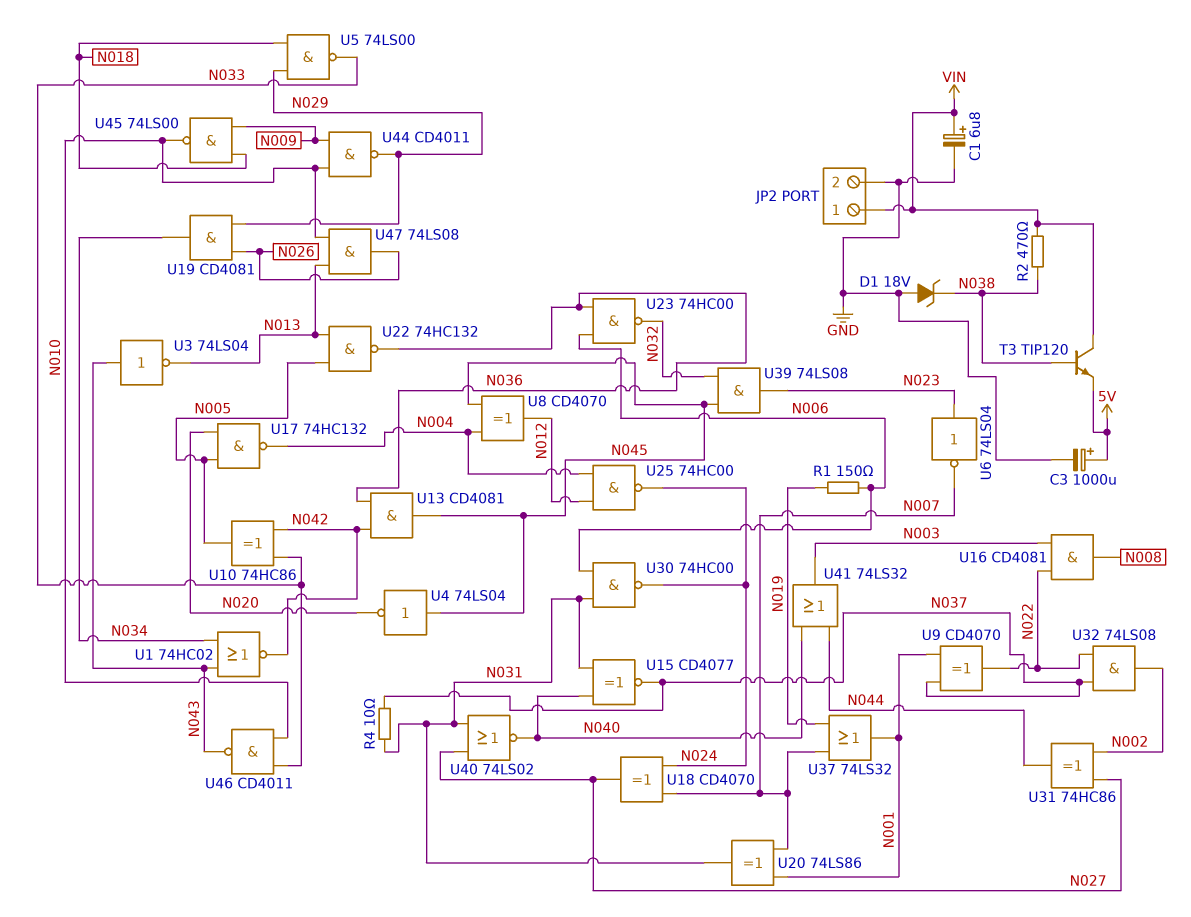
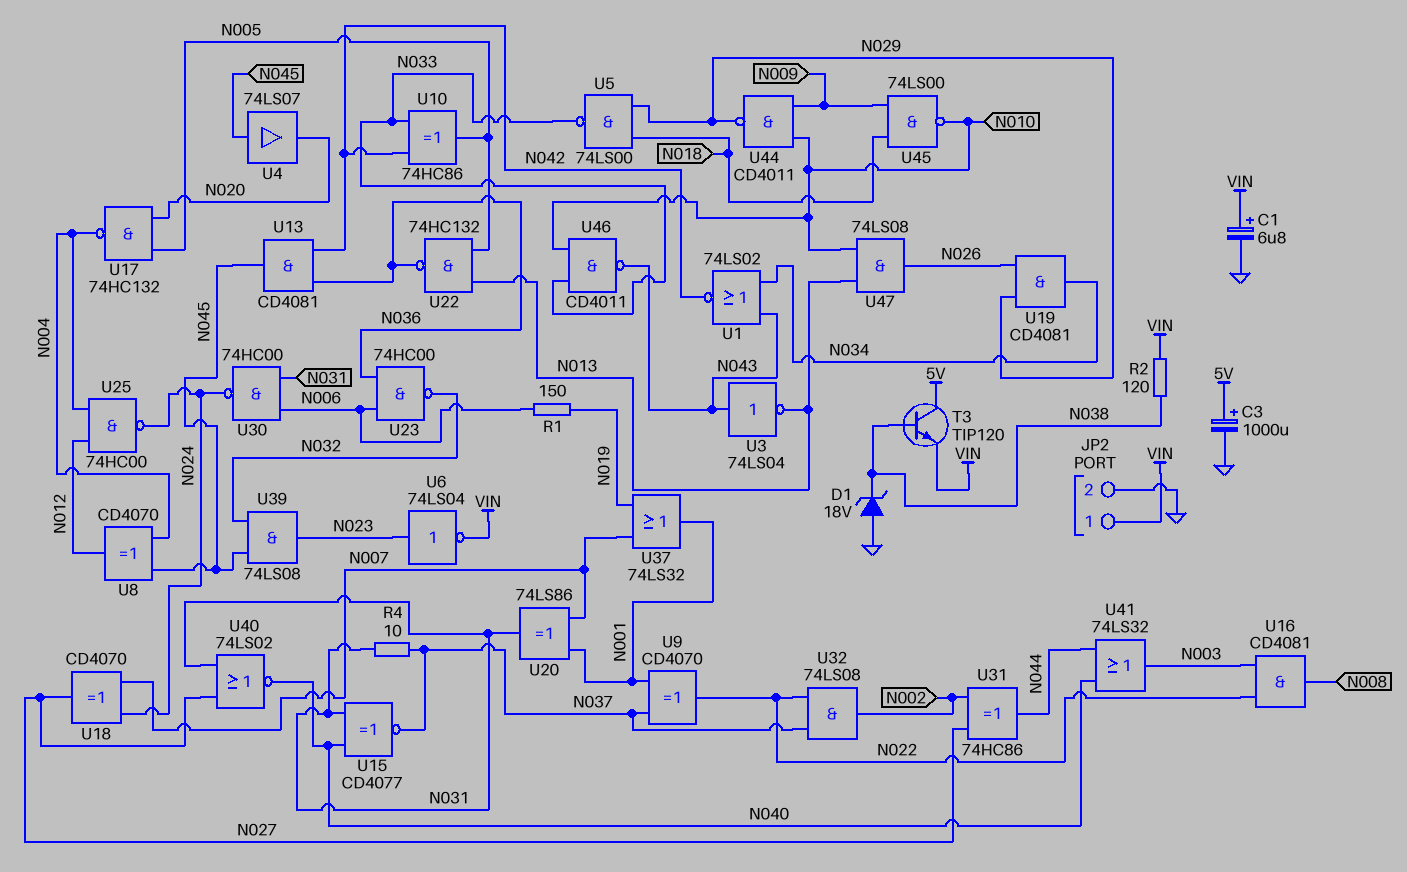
R2: 470 (N038, VIN) -> 120 (N038, VIN)
T3: NPN TIP120 (B N038, C VIN, E 5V) -> NPN TIP120 (B N038, C 5V, E VIN)
U1: NOR 74HC02 (in N034, in N043, out N042) -> NOR 74LS02 (in N034, in N043, out N042)
U4: NOT 74LS04 (in N045, out N020) -> buffer 74LS07 (in N045, out N020)
U6: NOT 74LS04 (in N023, out N007) -> NOT 74LS04 (in N023, out VIN)

